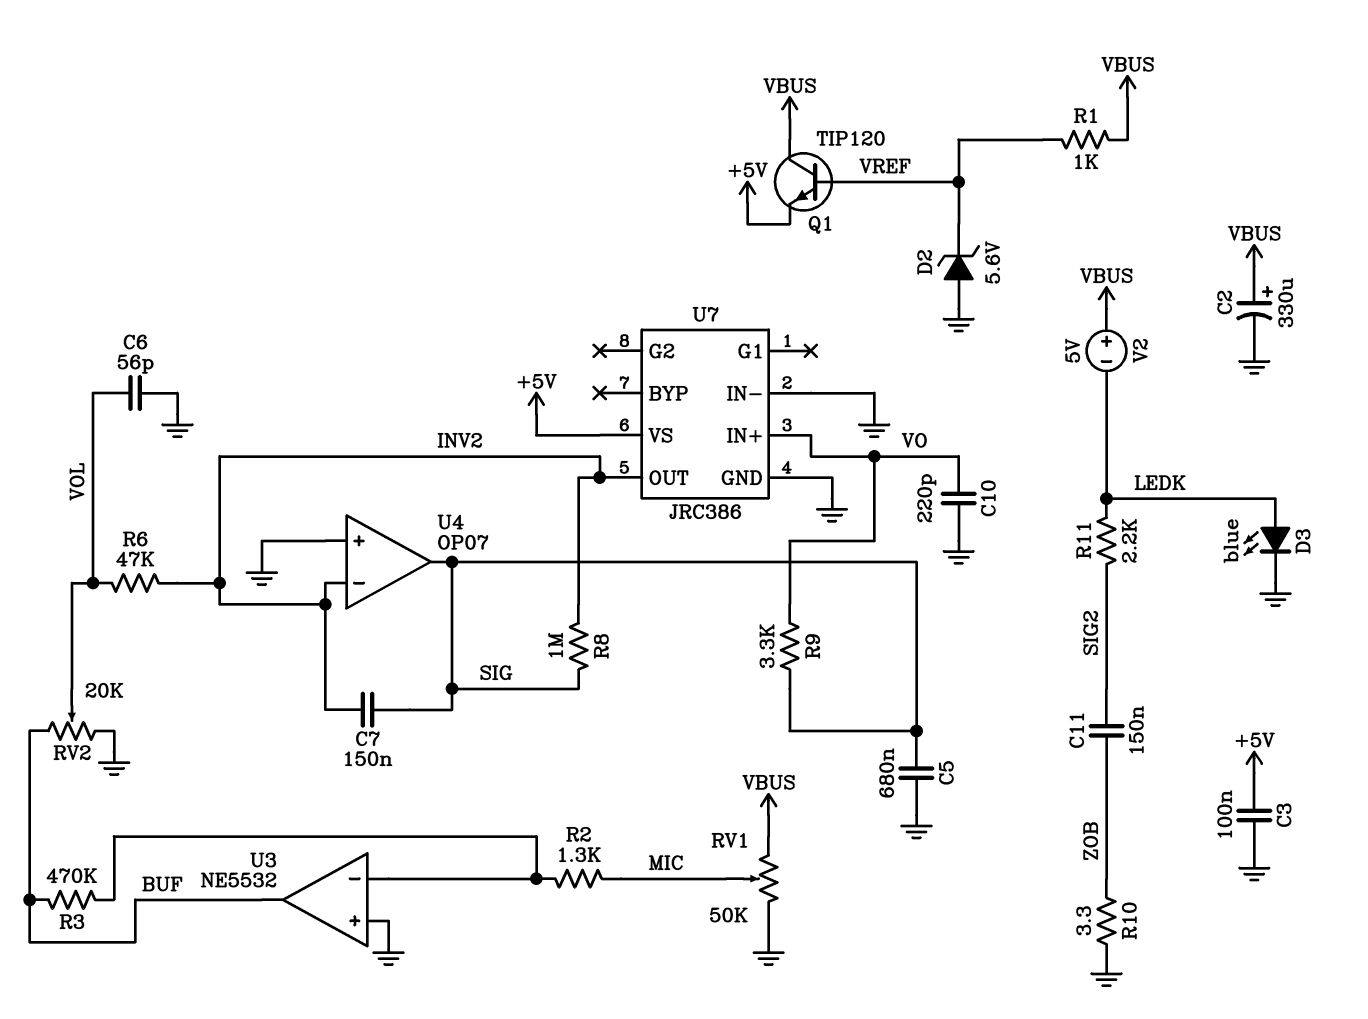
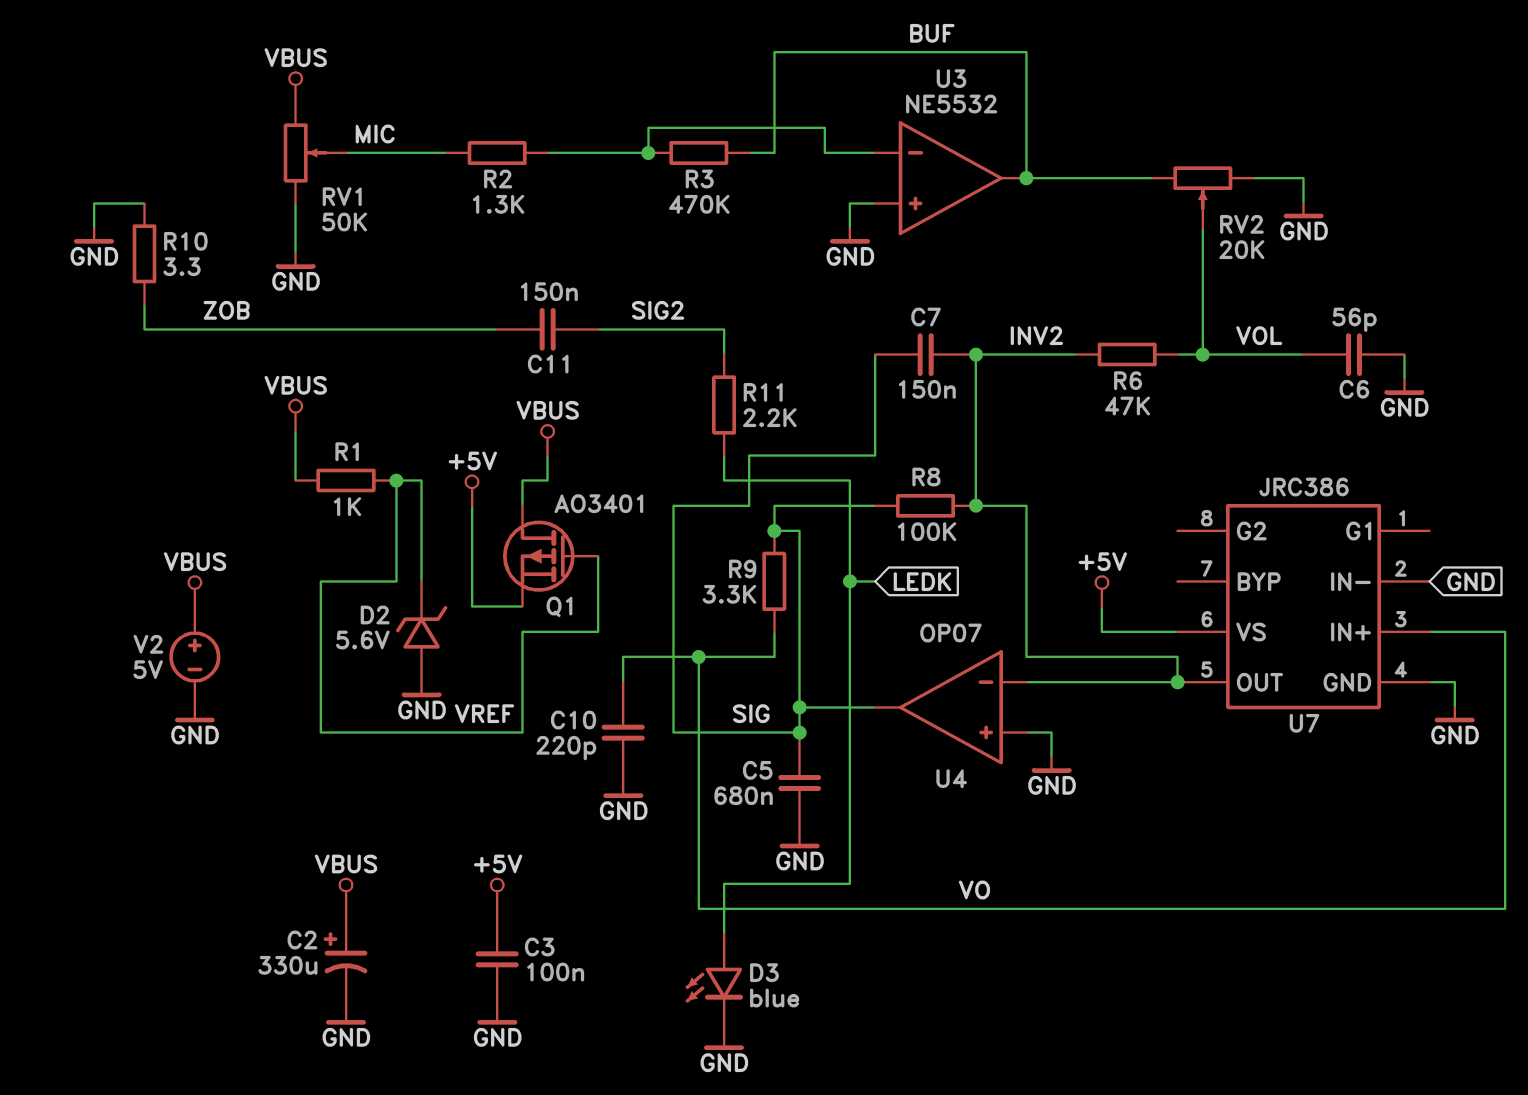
Q1: NPN TIP120 (B VREF, C VBUS, E +5V) -> PMOS AO3401 (G VREF, D VBUS, S +5V)
R8: 1M (INV2, SIG) -> 100k (INV2, SIG)
V2: 5V (plus VBUS, minus LEDK) -> 5V (plus VBUS, minus GND)

